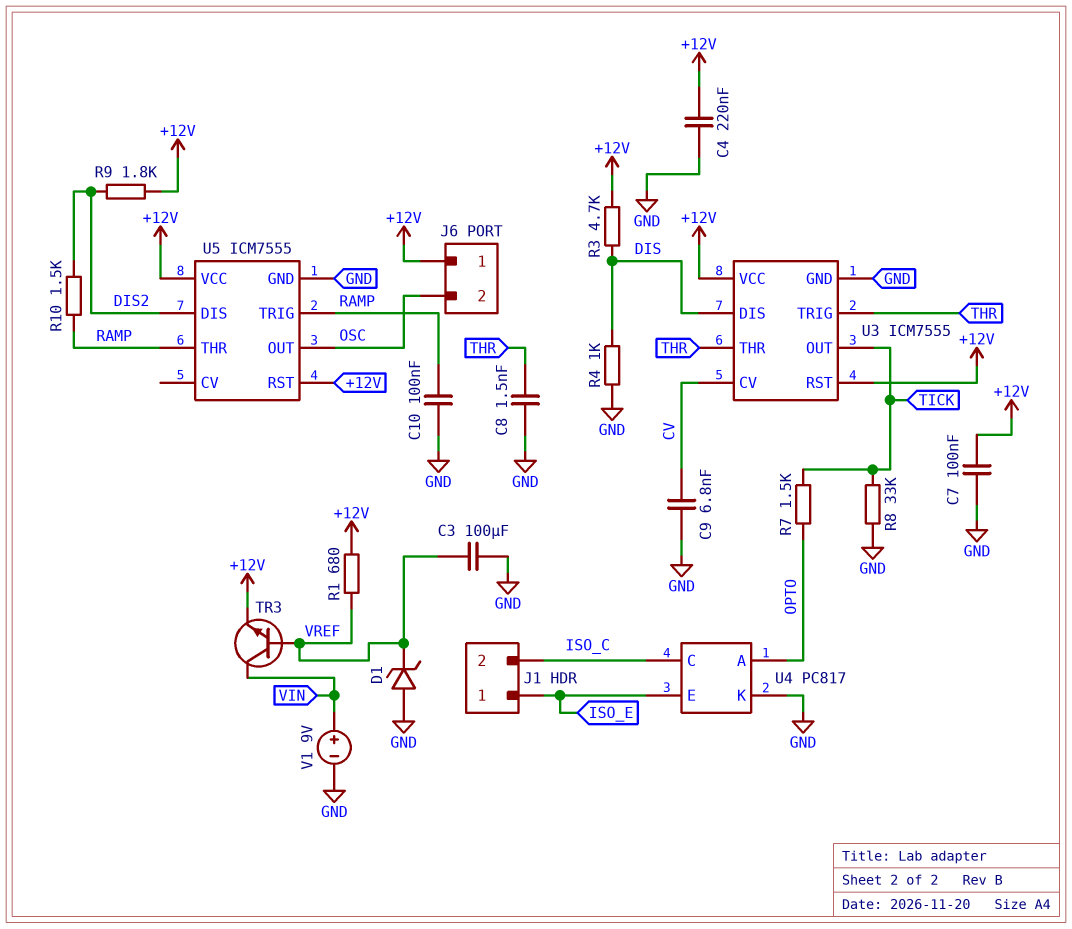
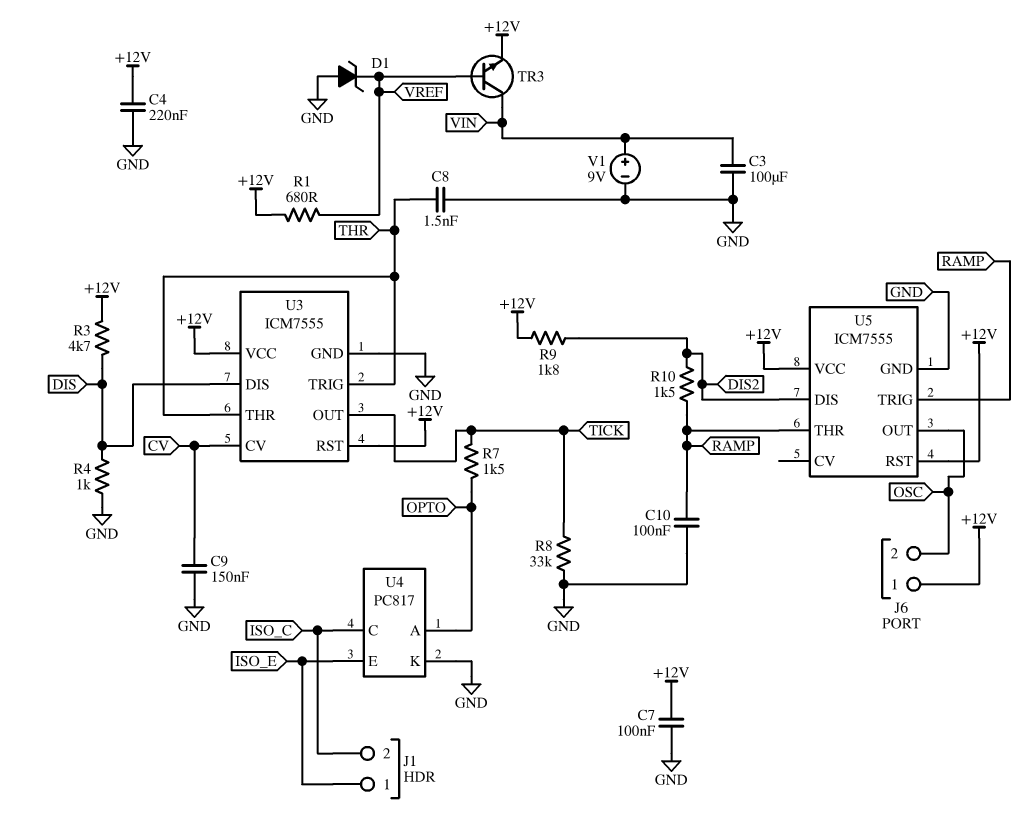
C3: 100uF (GND, VREF) -> 100uF (GND, VIN)
C9: 6.8nF (CV, GND) -> 150nF (CV, GND)

